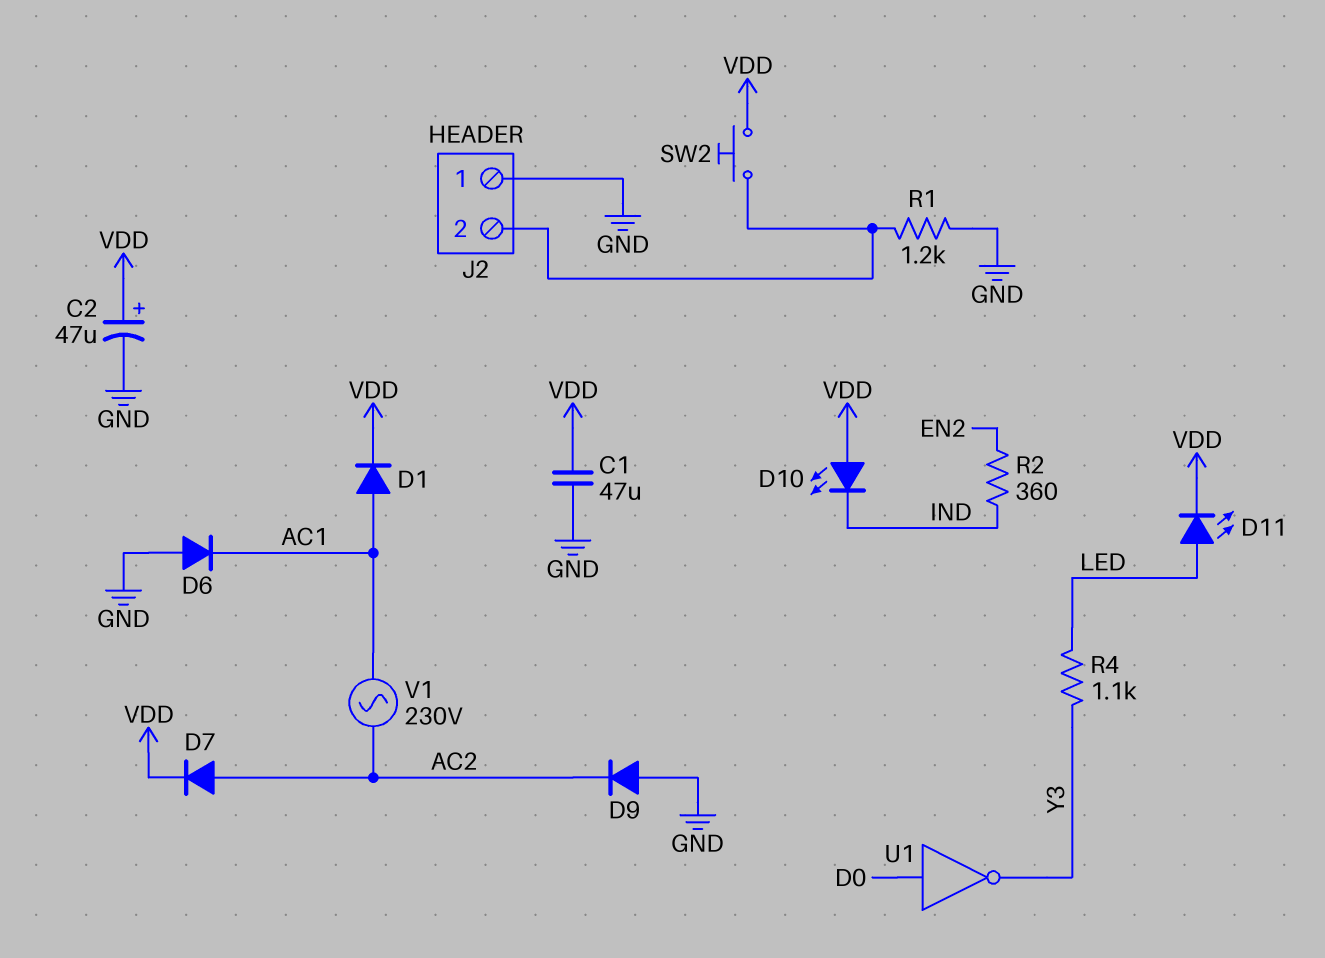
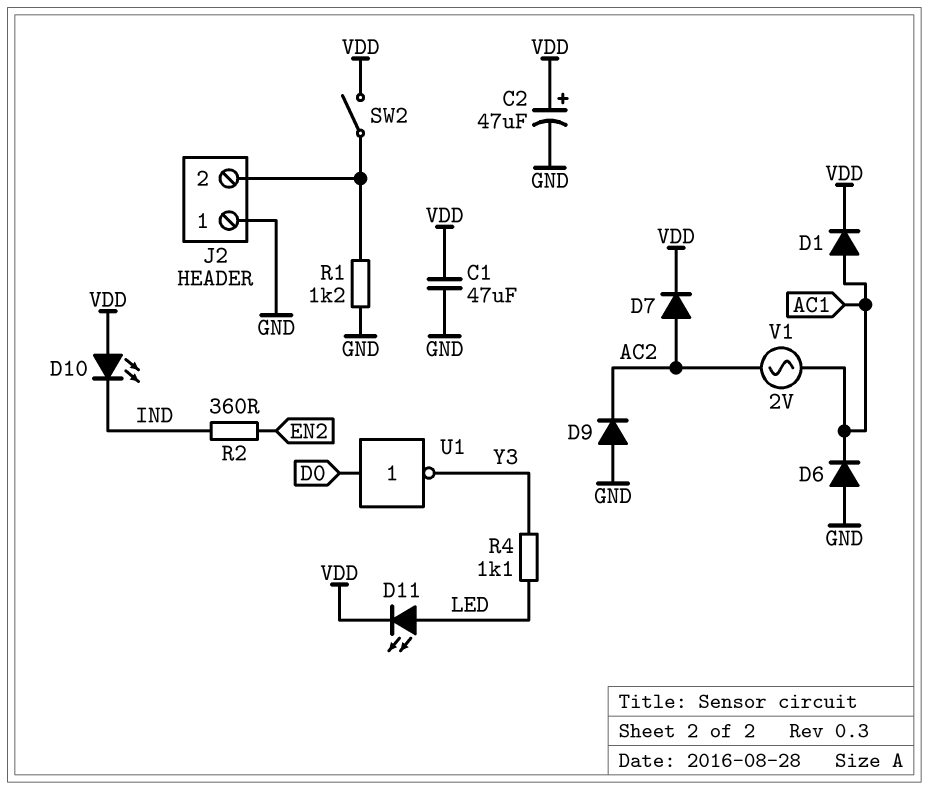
SW2: button (J2/2, VDD) -> switch (J2/2, VDD)
V1: AC 230V (AC1, AC2) -> AC 2V (AC1, AC2)

